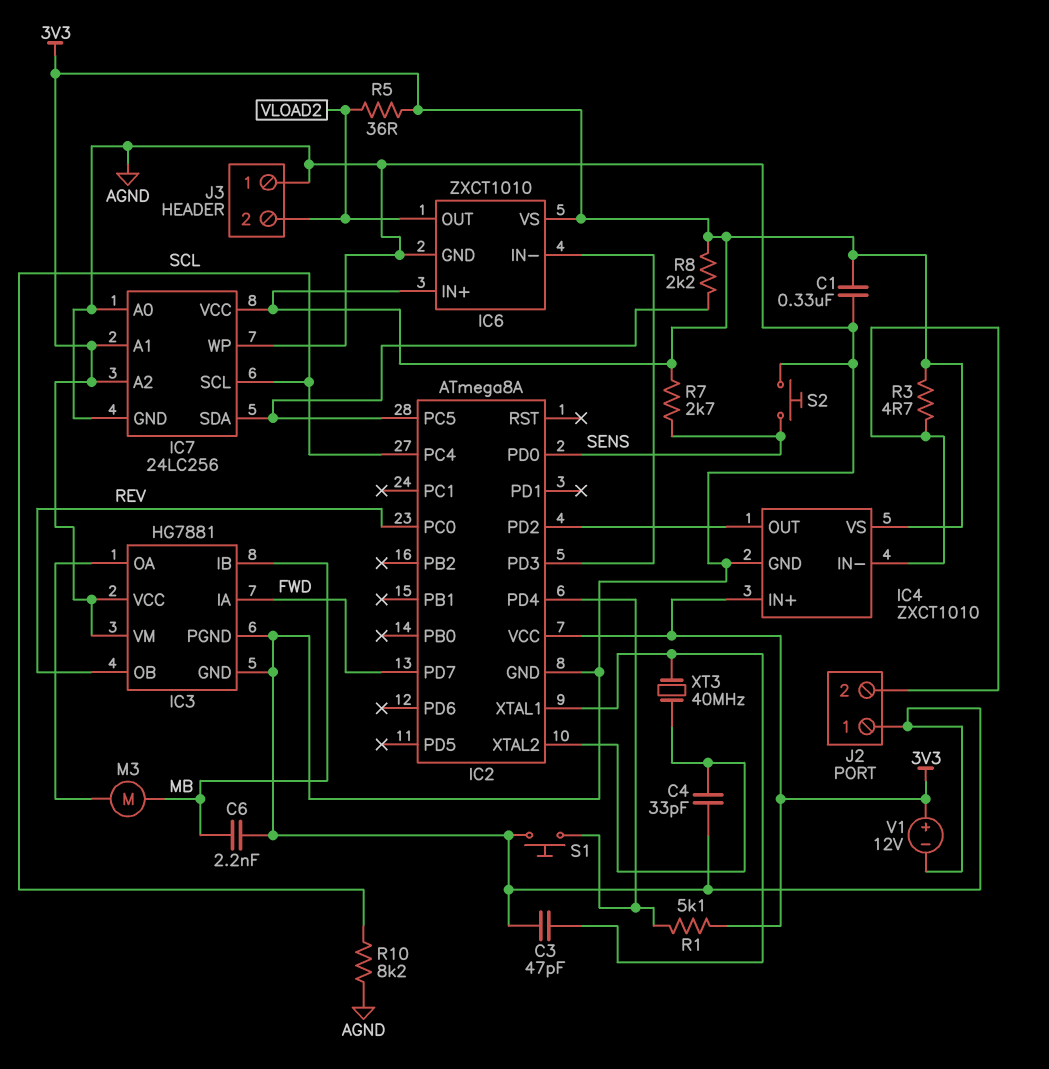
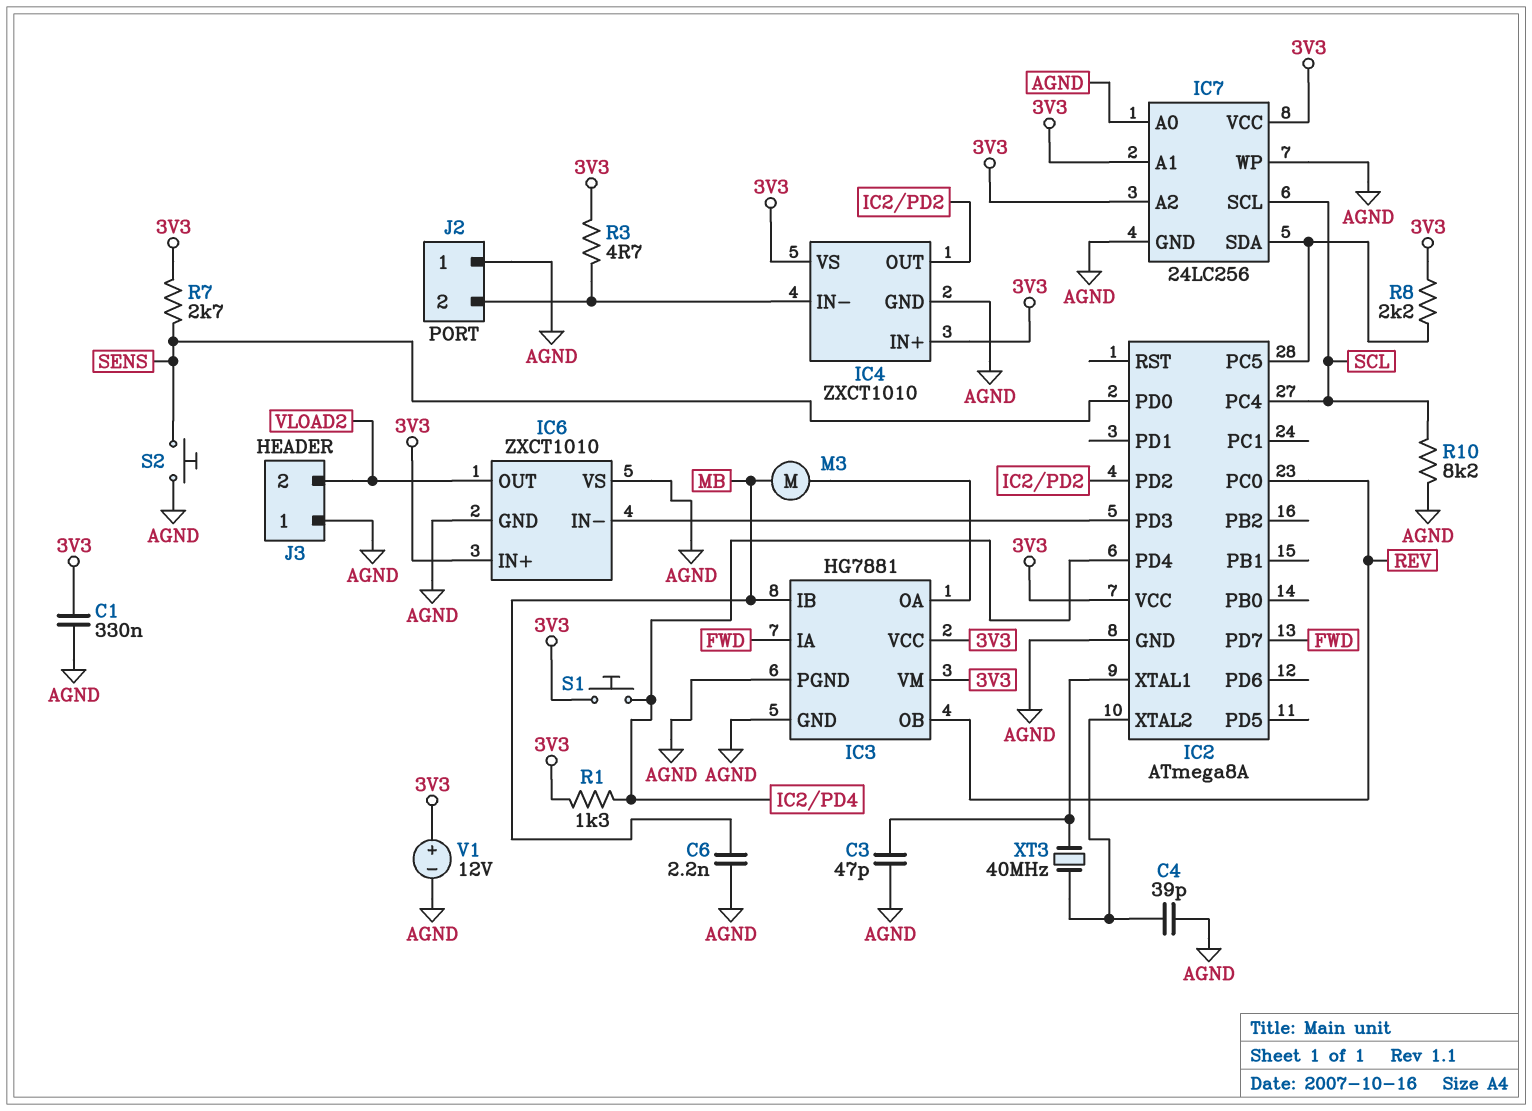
C4: 33pF (AGND, IC2/XTAL2) -> 39pF (AGND, IC2/XTAL2)
IC6 pin VS: 3V3 -> AGND
R1: 5.1k (3V3, IC2/PD4) -> 1.3k (3V3, IC2/PD4)
R5: 36 (3V3, VLOAD2) -> none
S1: button (AGND, IC2/PD4) -> button (3V3, IC2/PD4)

